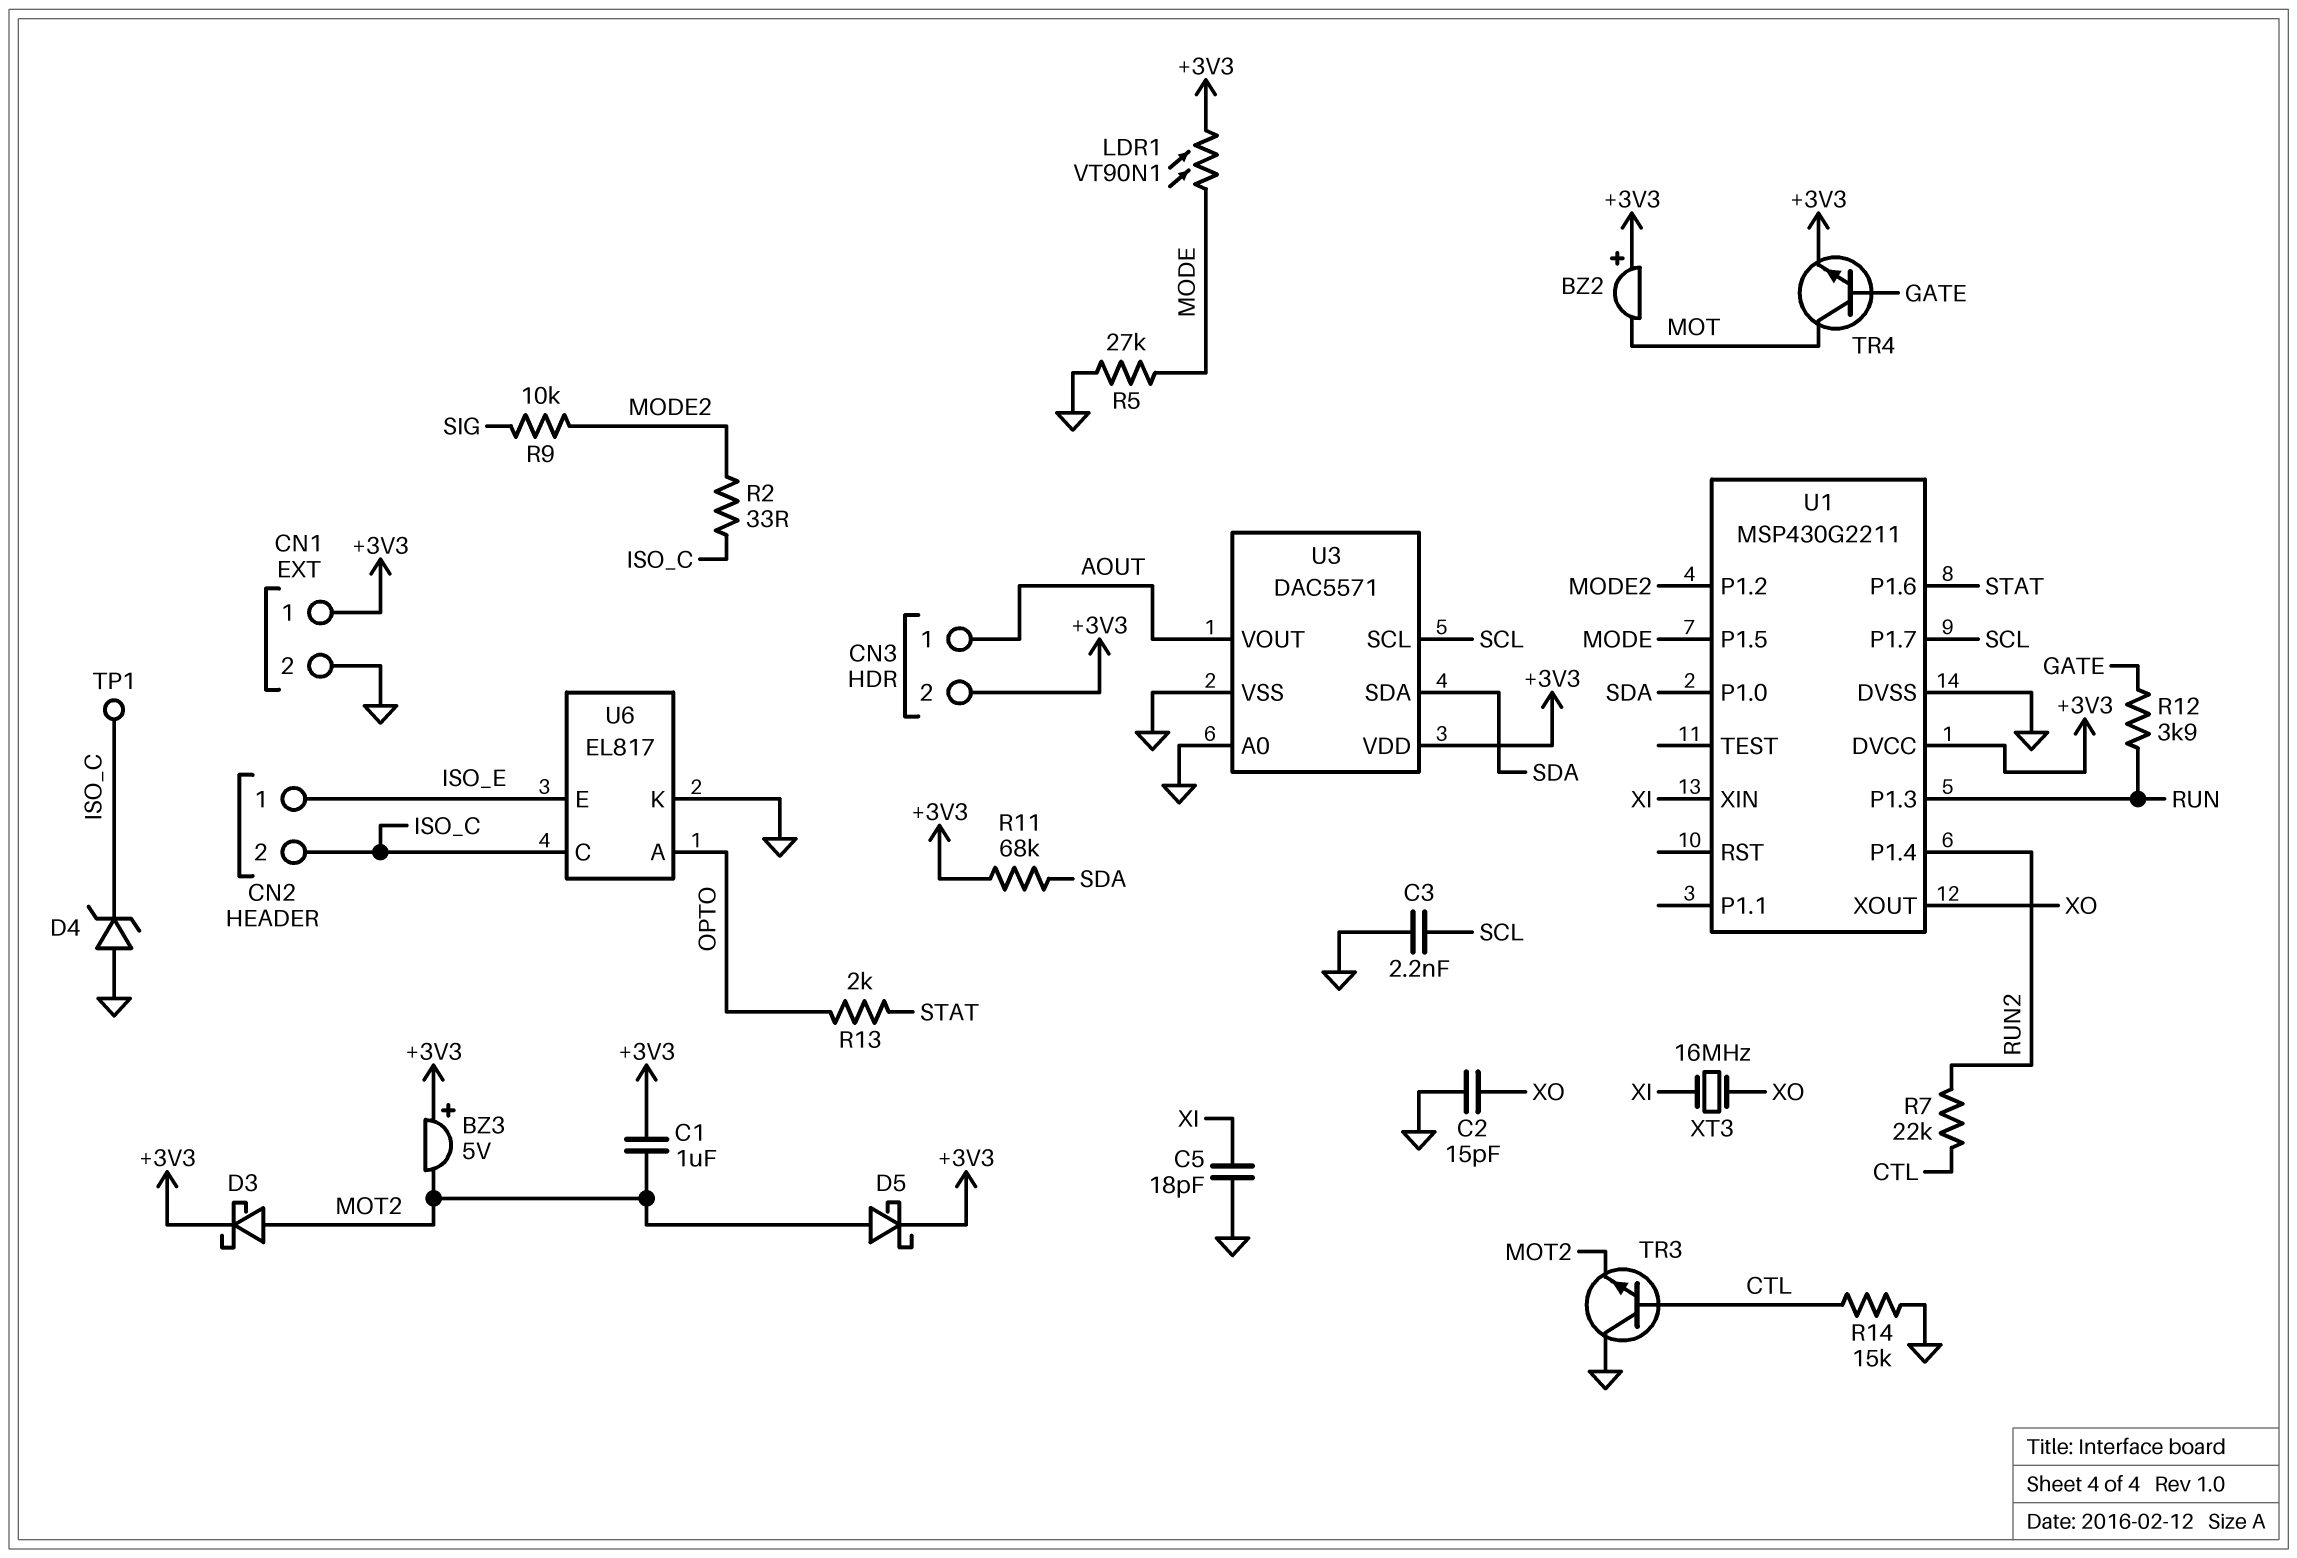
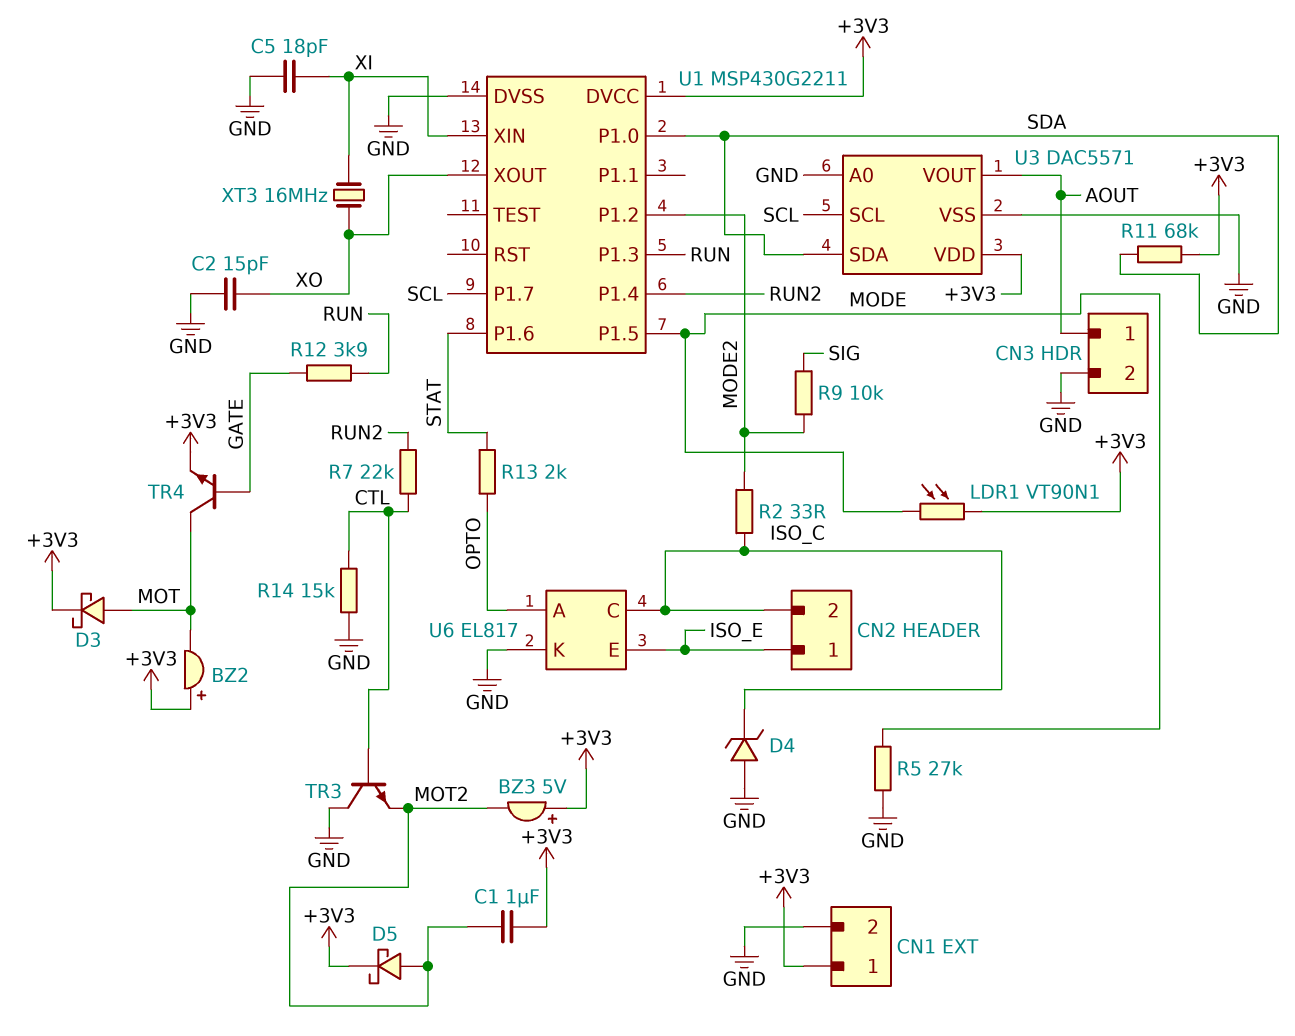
C3: 2.2nF (GND, SCL) -> none
CN3 pin 2: +3V3 -> GND
D3: schottky (A MOT2, K +3V3) -> schottky (A MOT, K +3V3)
TP1: test point (ISO_C) -> none

